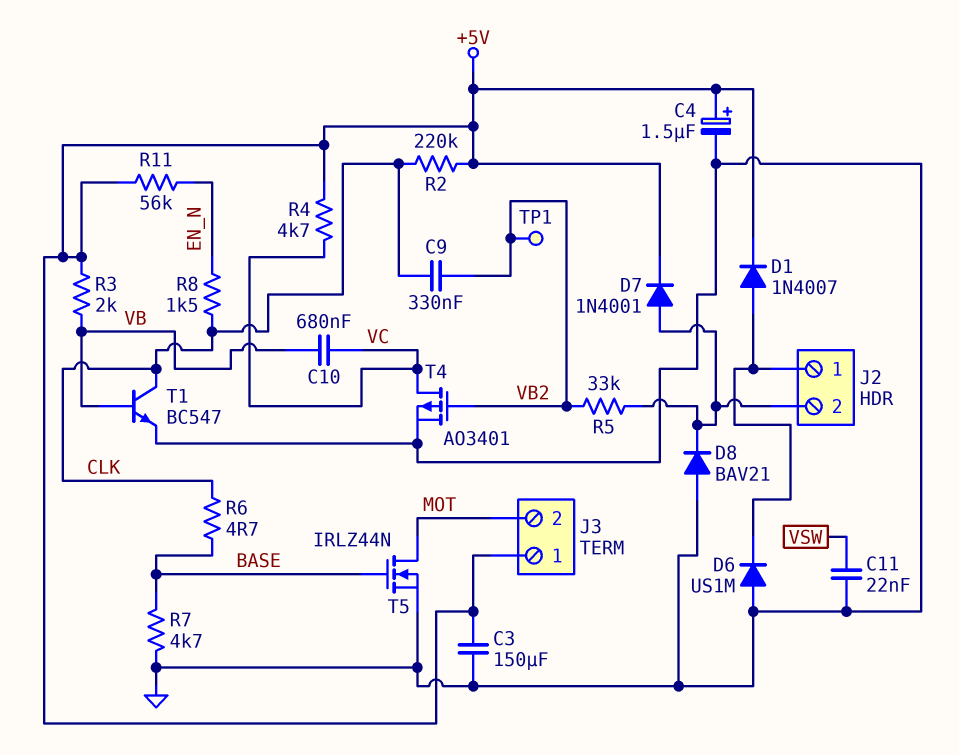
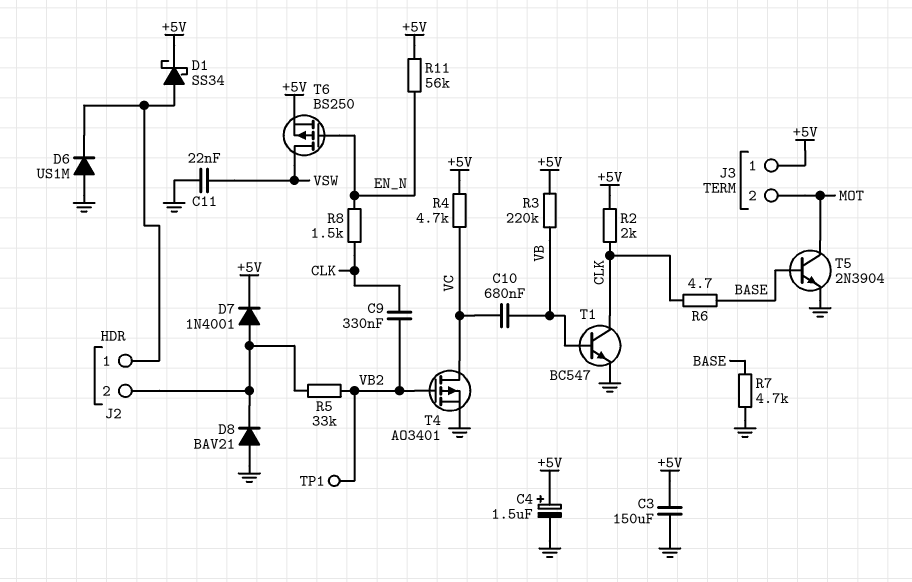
D1: diode 1N4007 (A J2/1, K +5V) -> schottky SS34 (A J2/1, K +5V)
R2: 220k (+5V, CLK) -> 2k (+5V, CLK)
R3: 2k (+5V, VB) -> 220k (+5V, VB)
T5: NMOS IRLZ44N (G BASE, D MOT, S GND) -> NPN 2N3904 (B BASE, C MOT, E GND)
T6: none -> PMOS BS250 (G EN_N, D VSW, S +5V)

